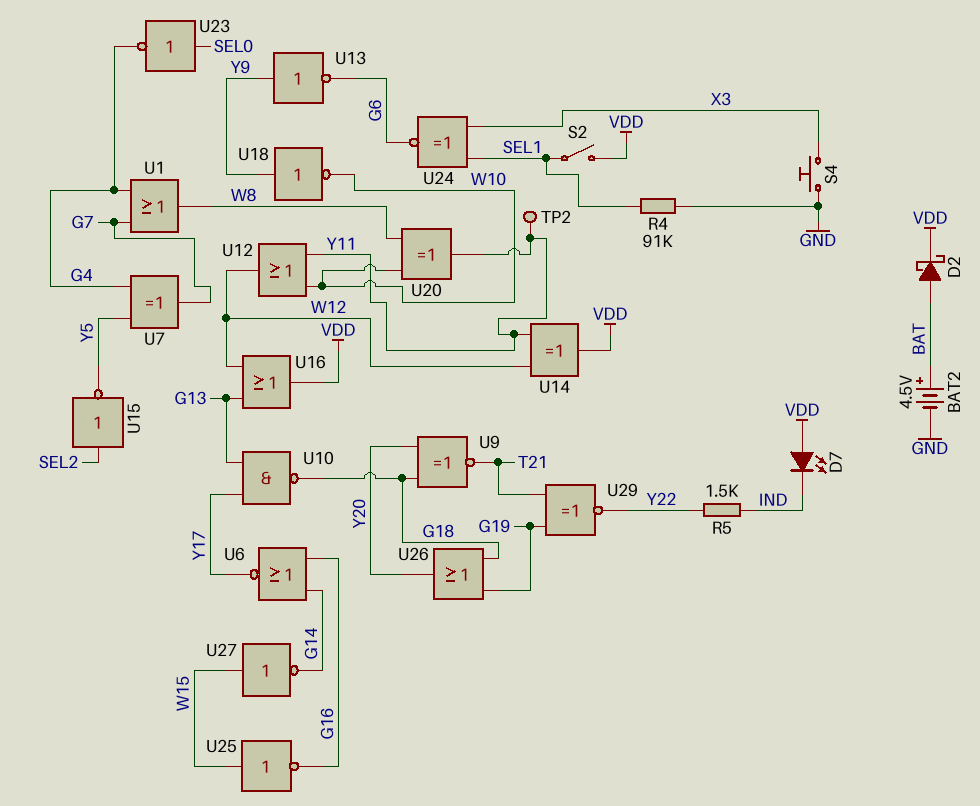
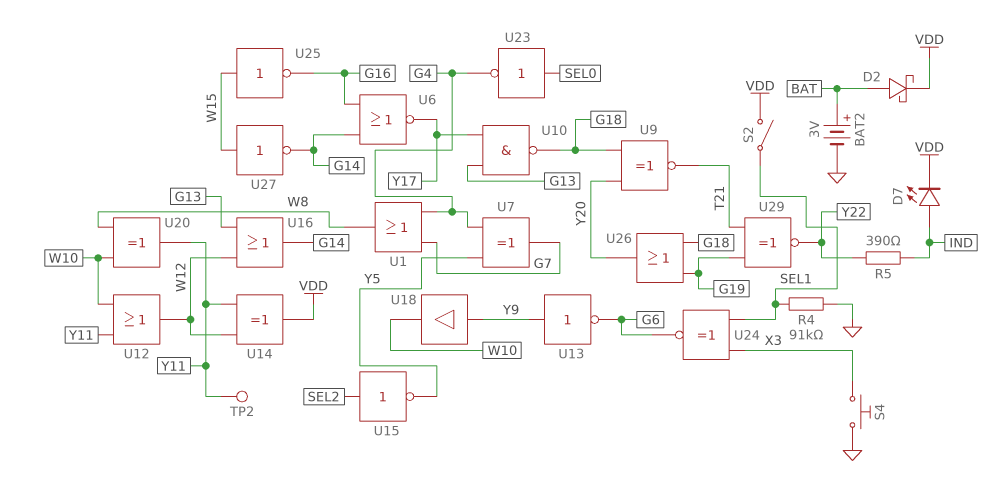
BAT2: 4.5V (plus BAT, minus GND) -> 3V (plus BAT, minus GND)
D7: LED (A VDD, K IND) -> LED (A IND, K VDD)
R5: 1.5k (IND, Y22) -> 390 (IND, Y22)
U16: OR (in G13, in W12, out VDD) -> OR (in G13, in W12, out G14)
U18: NOT (in Y9, out W10) -> buffer (in Y9, out W10)

